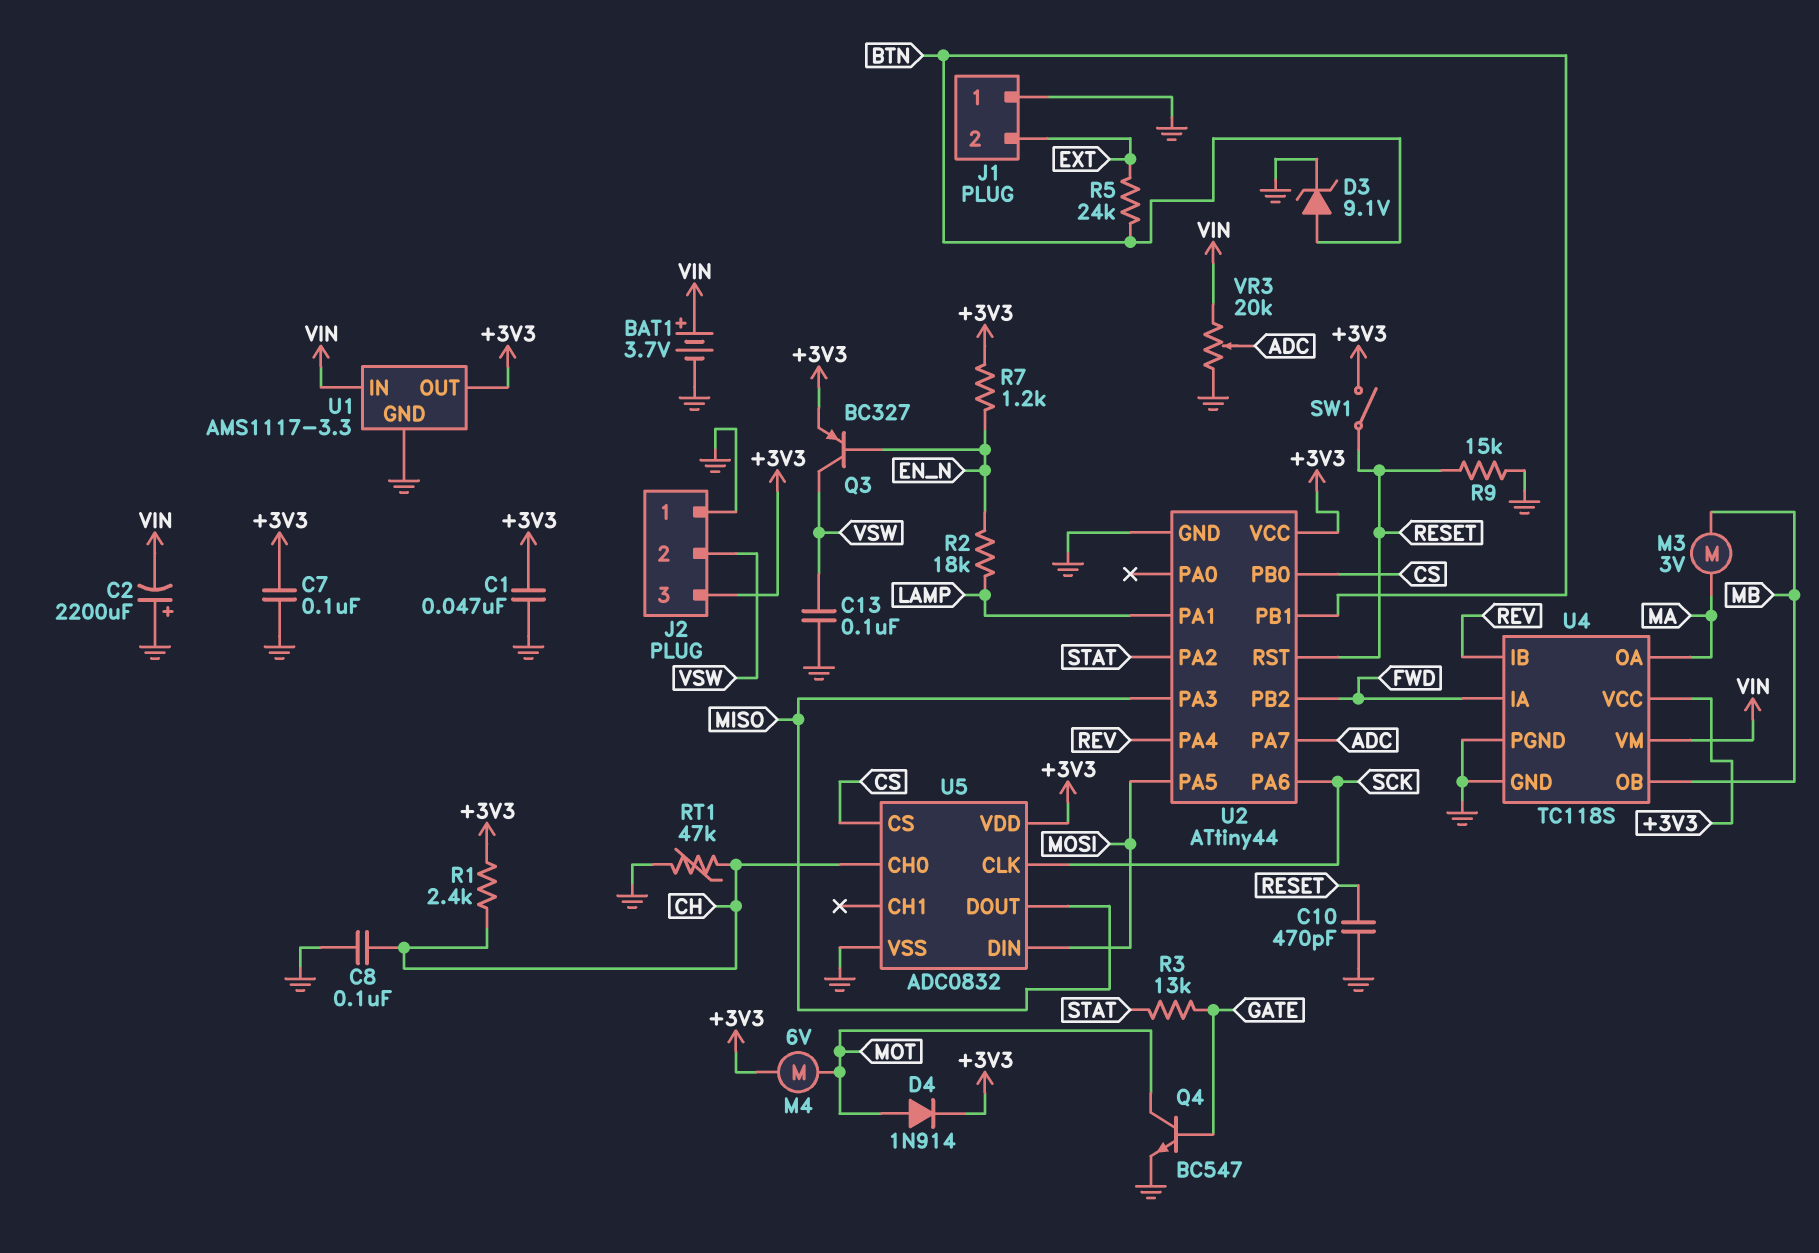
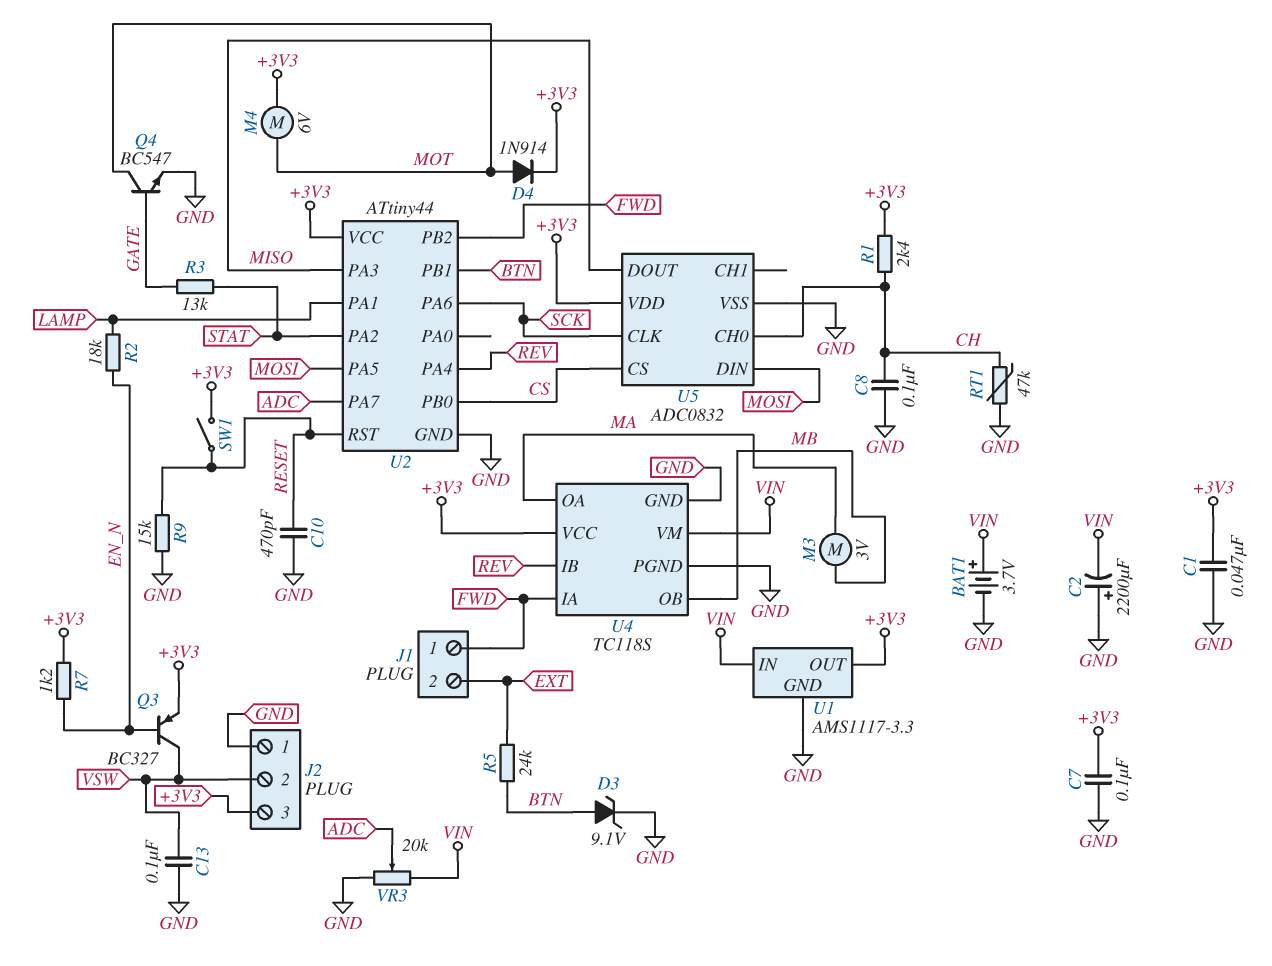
J1 pin 1: GND -> FWD

